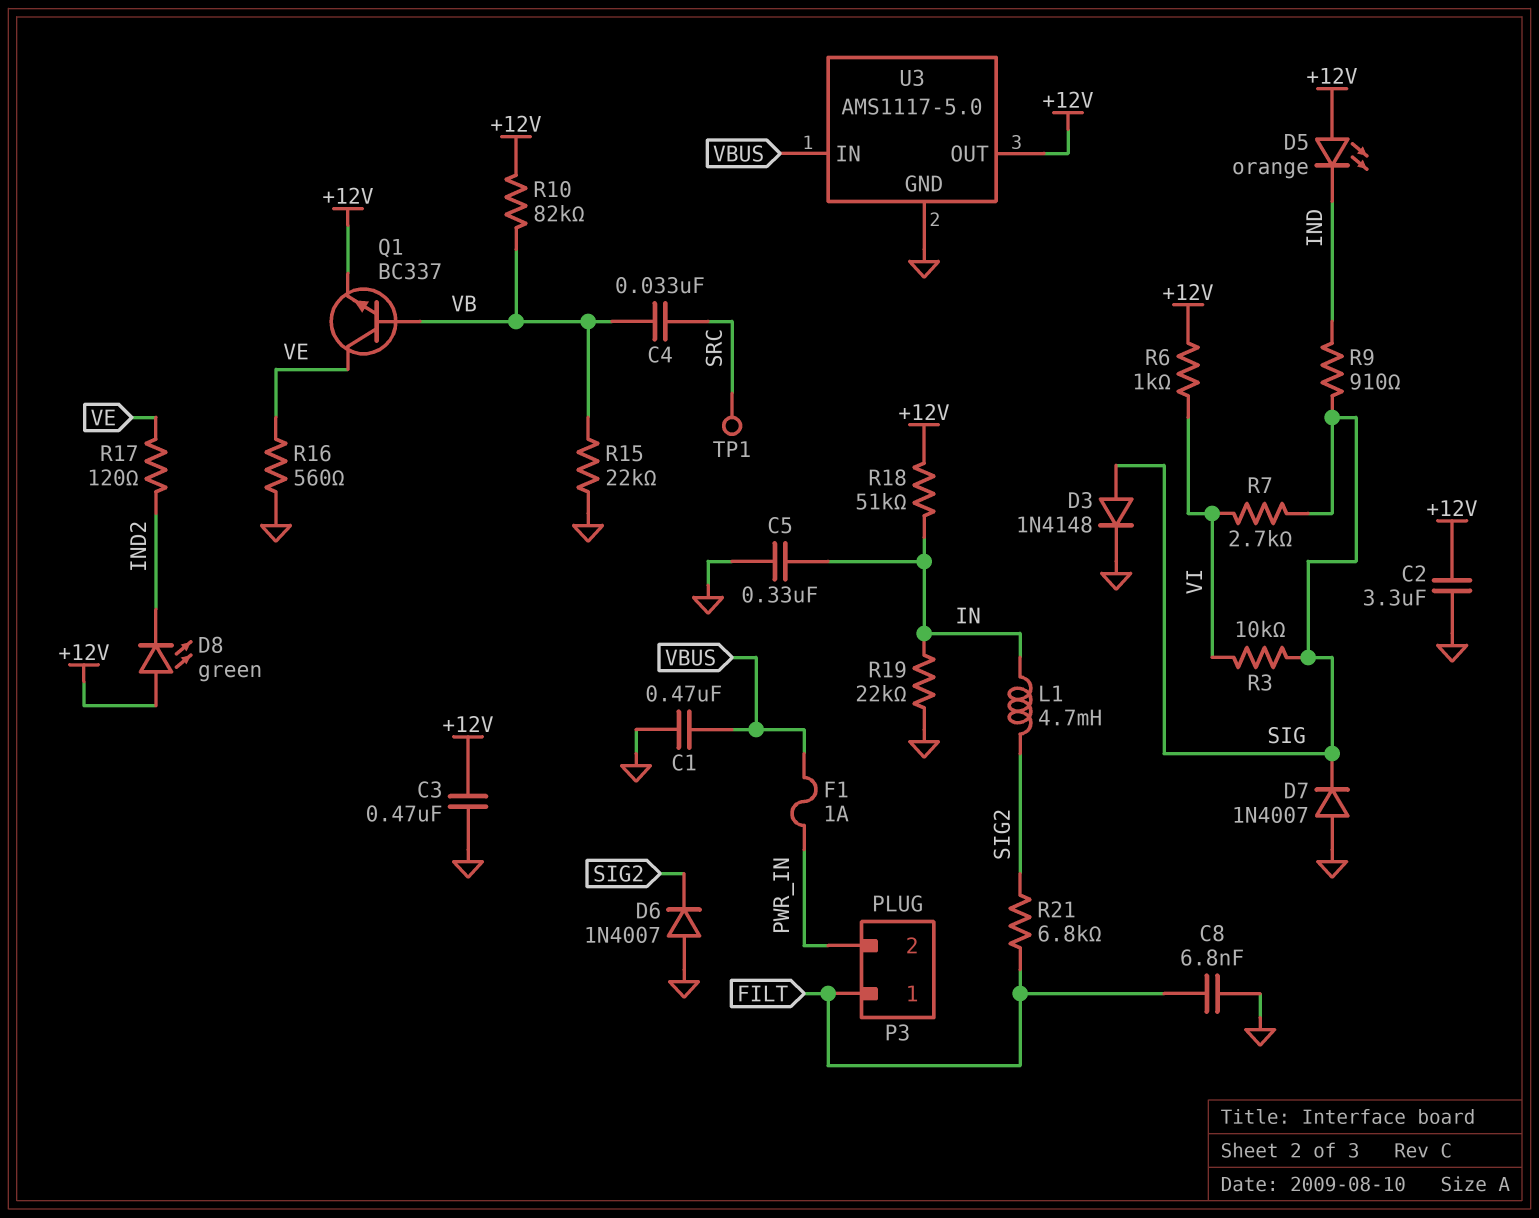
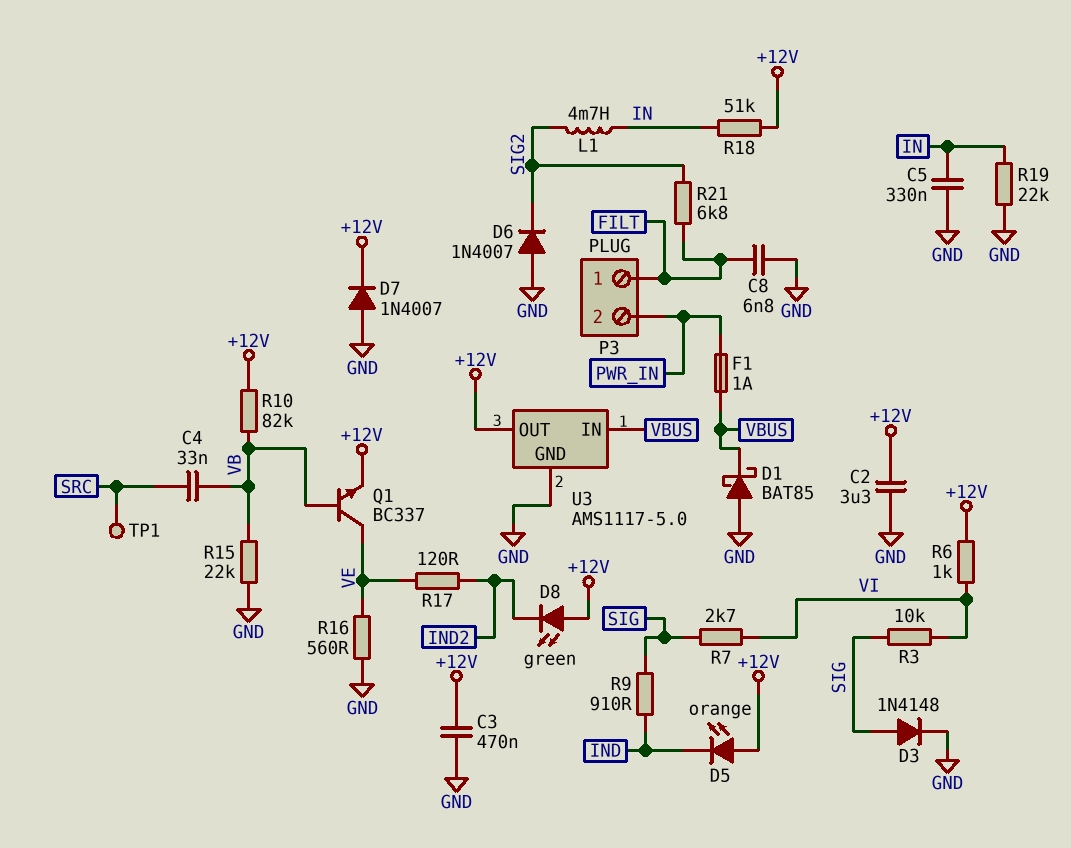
C1: 470nF (GND, VBUS) -> none
D1: none -> schottky BAT85 (A GND, K VBUS)
D7: diode 1N4007 (A GND, K SIG) -> diode 1N4007 (A GND, K +12V)

